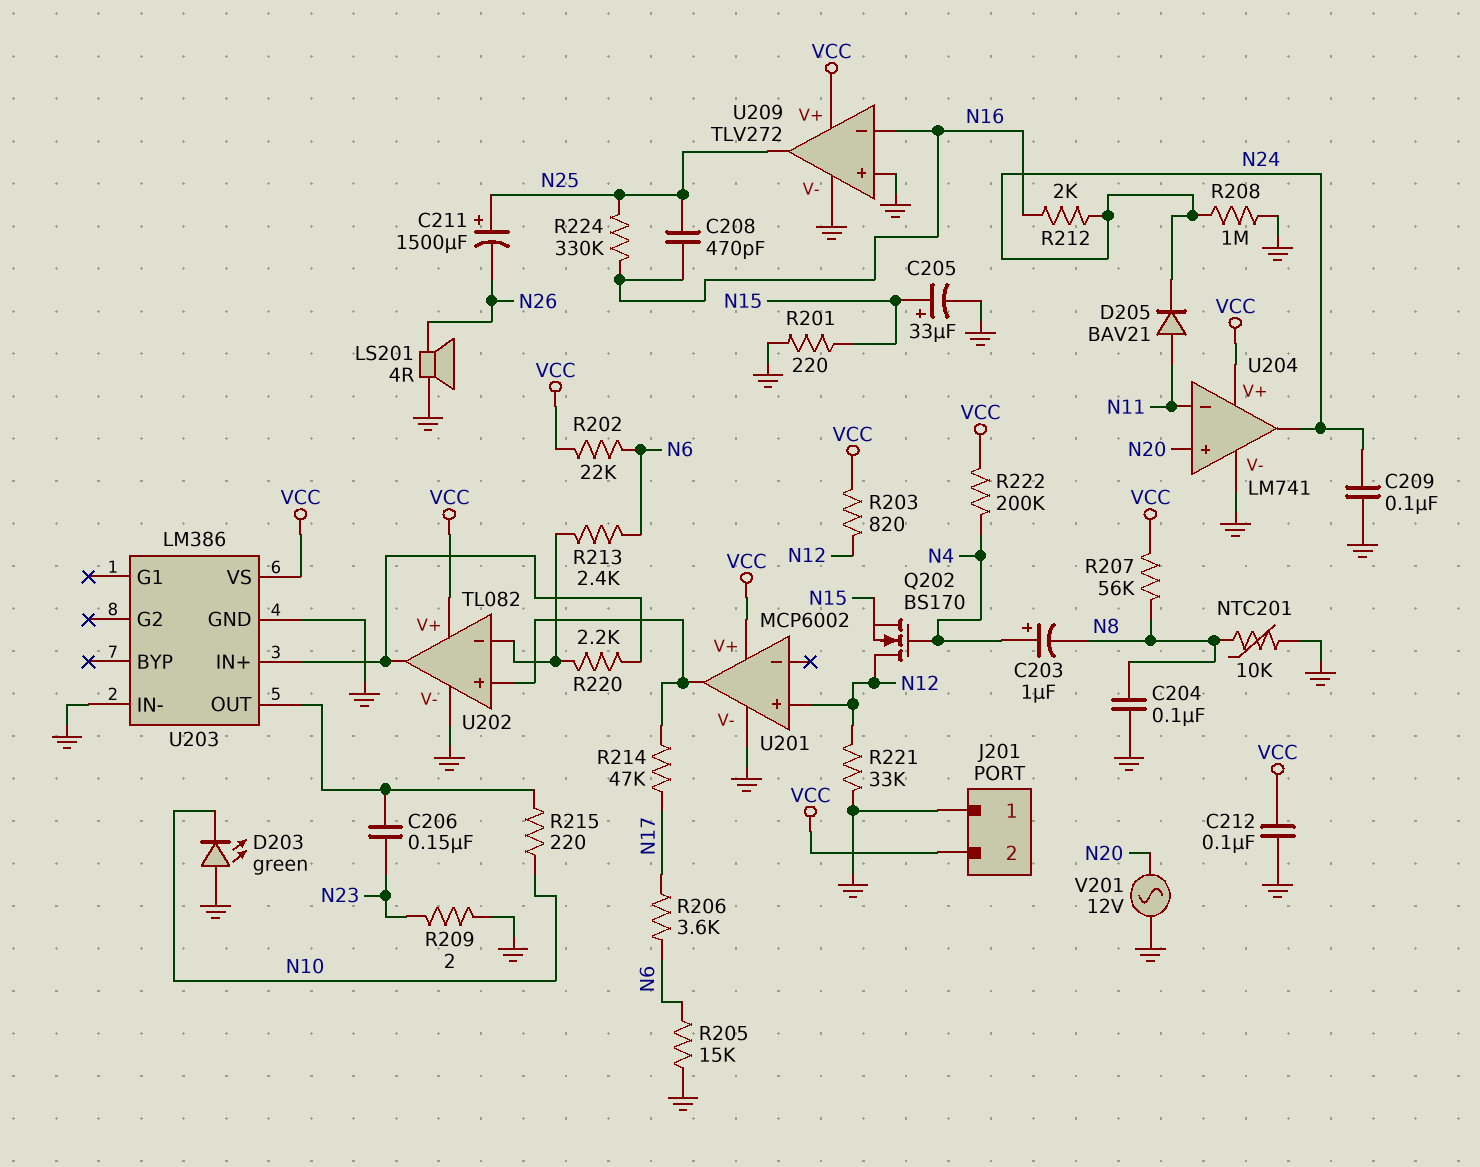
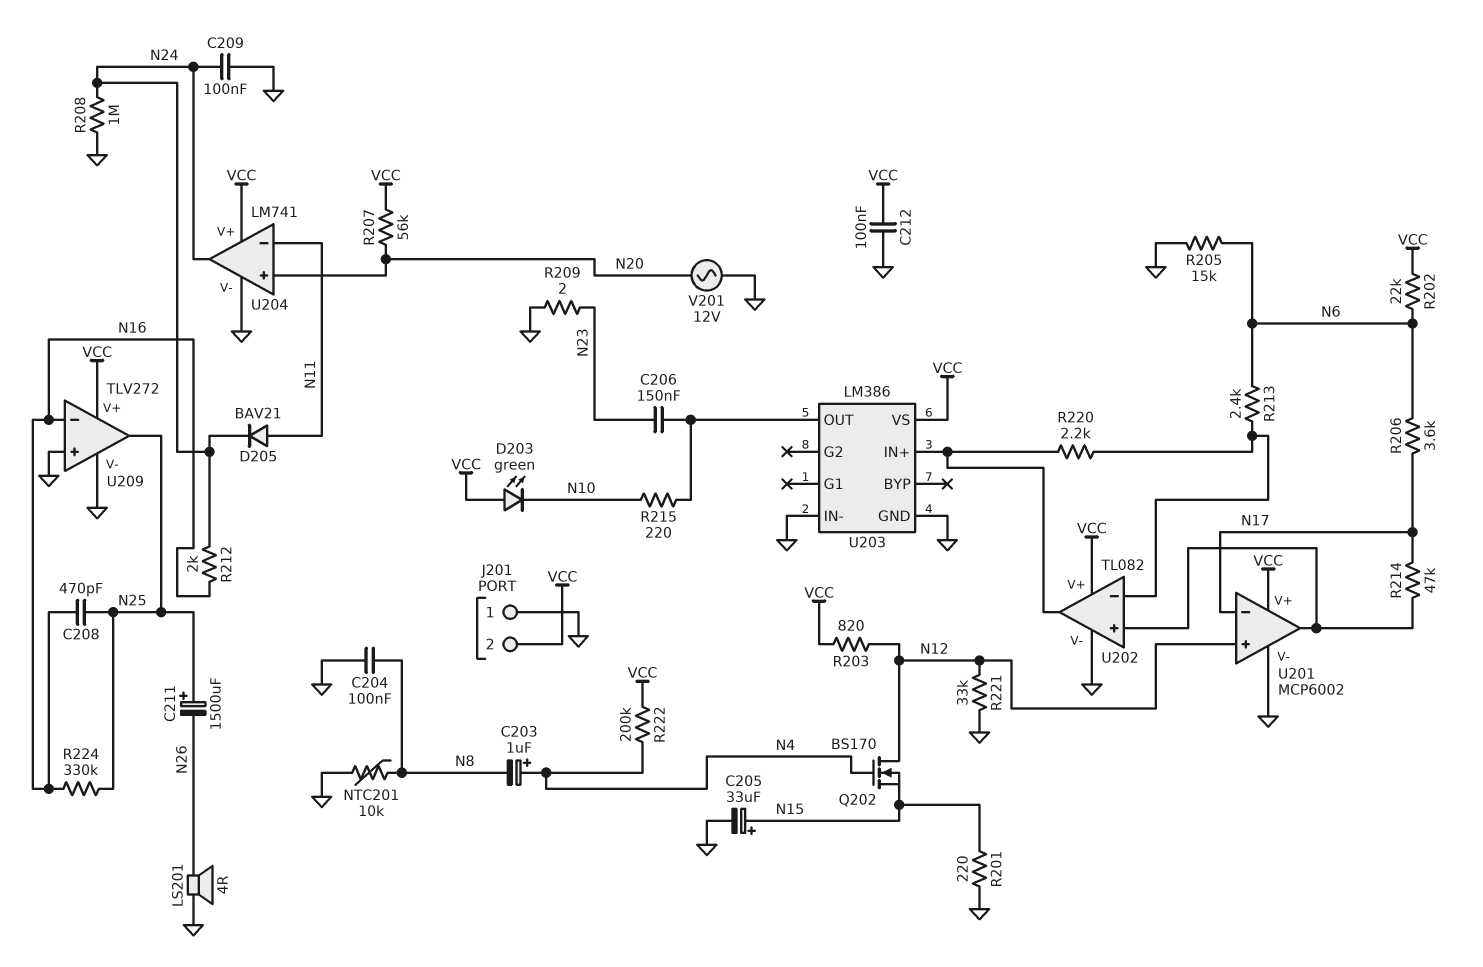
D203: LED green (A GND, K N10) -> LED green (A VCC, K N10)
R207: 56k (N8, VCC) -> 56k (N20, VCC)
U201 pin in-: none -> N17

